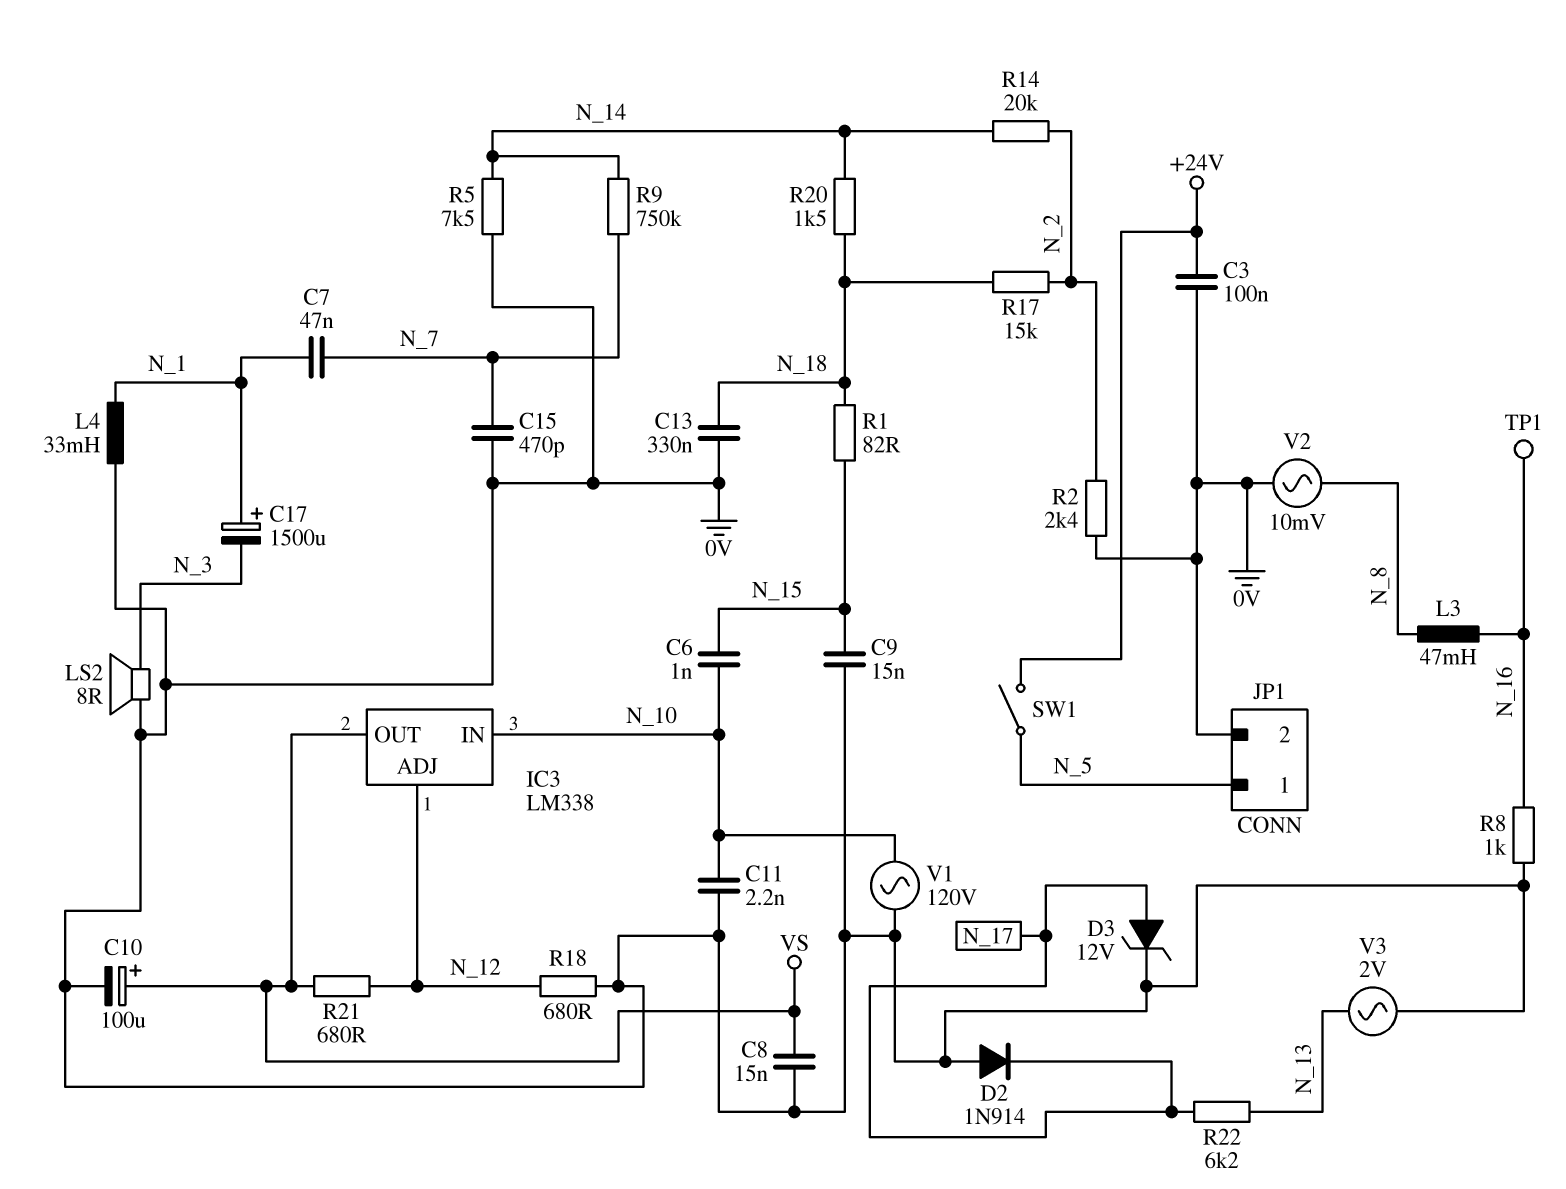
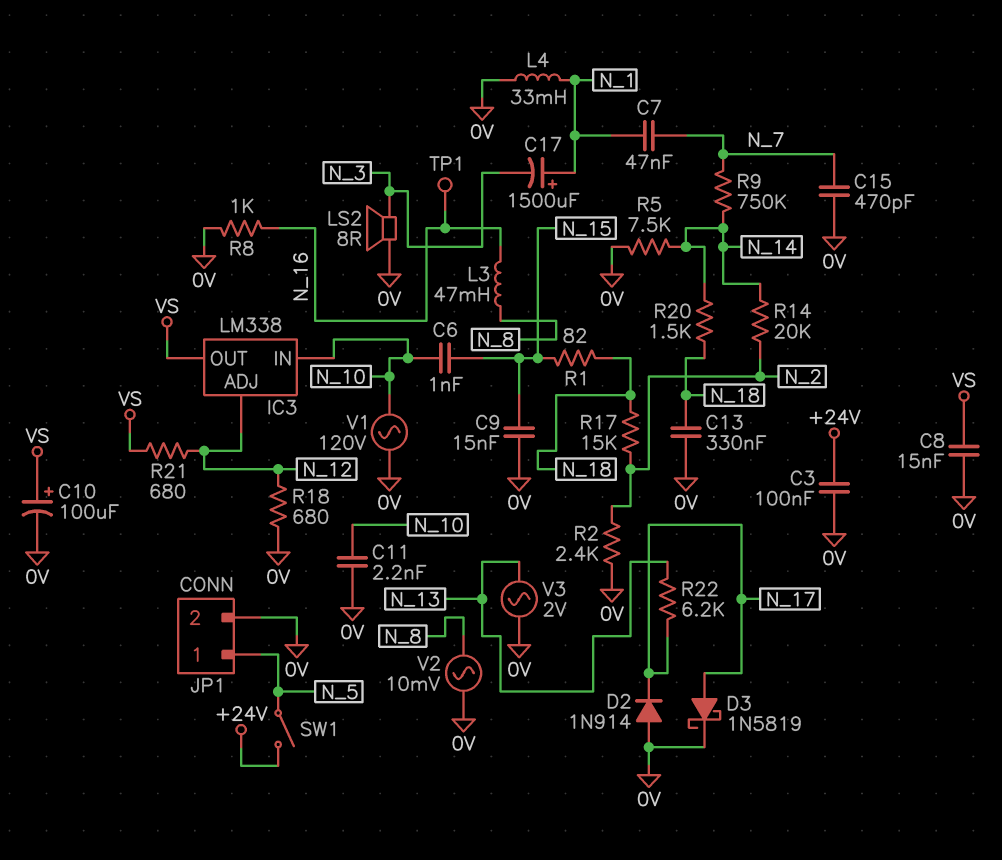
D3: zener 12V (A N_17, K 0V) -> schottky 1N5819 (A N_17, K 0V)

